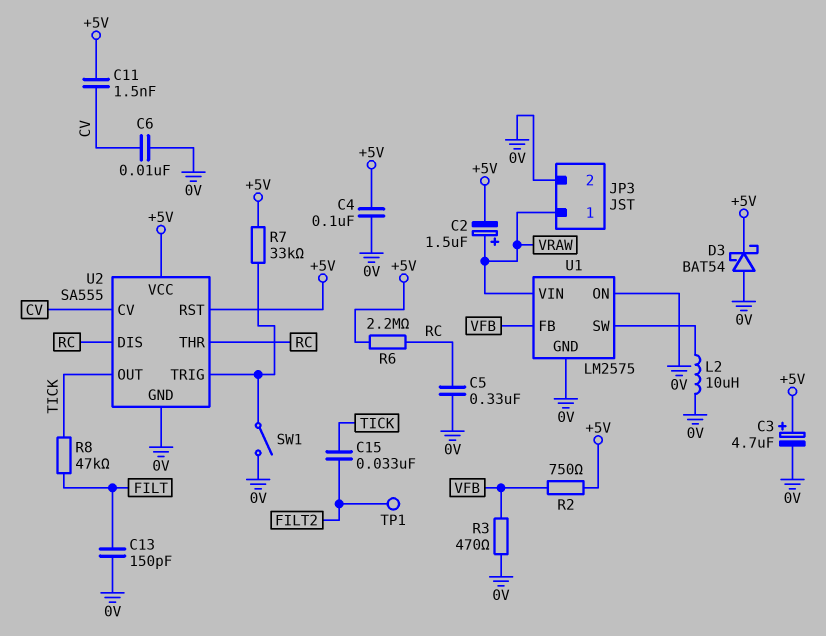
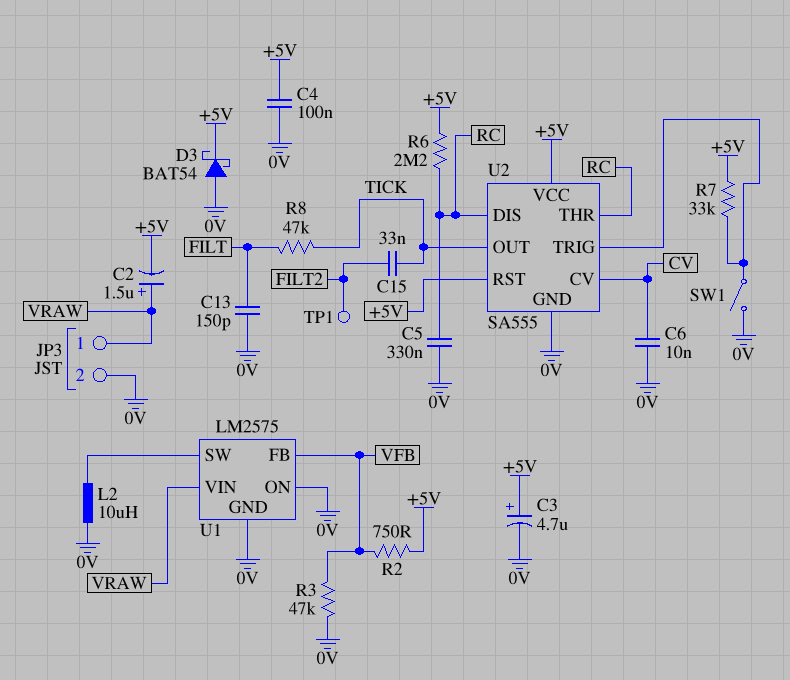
C11: 1.5nF (+5V, CV) -> none
R3: 470 (0V, VFB) -> 47k (0V, VFB)

